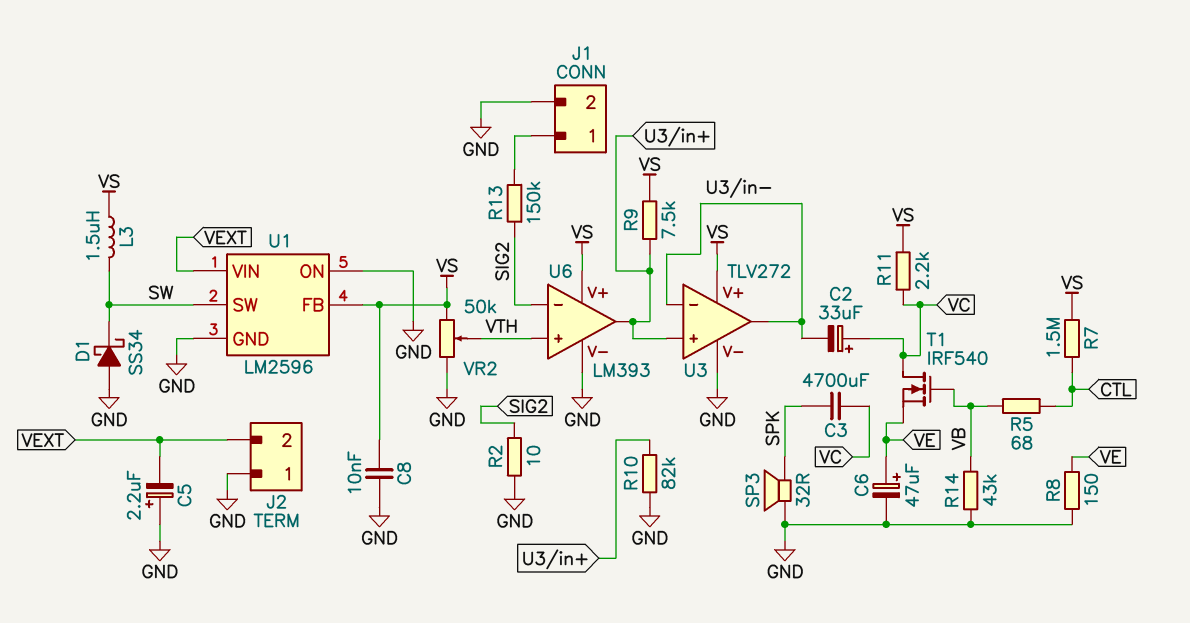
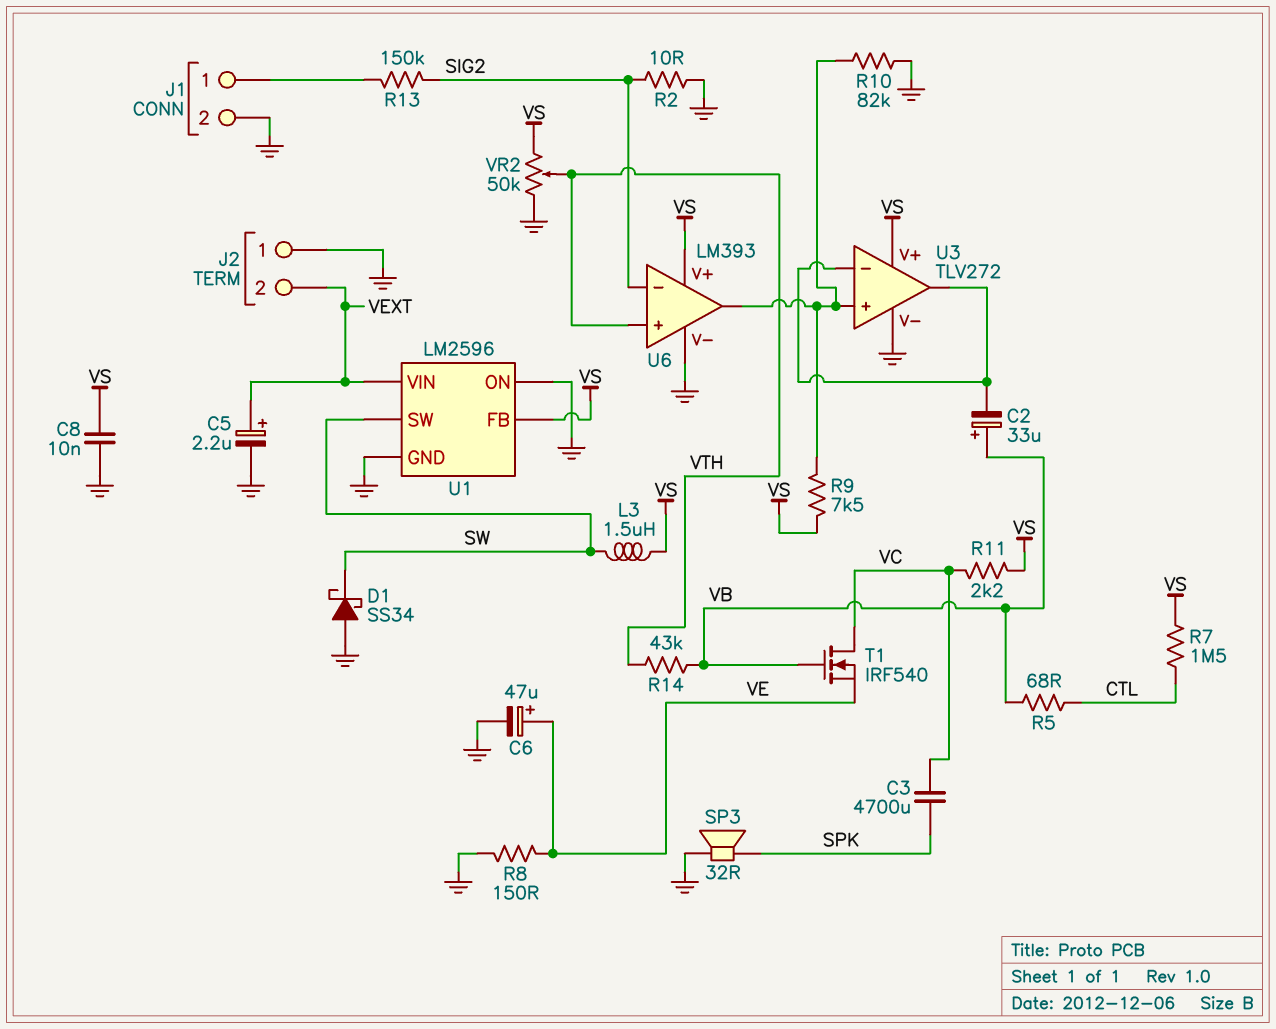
C2: 33uF (plus VC, minus U3/in-) -> 33uF (plus VB, minus U3/in-)
C5: 2.2uF (plus GND, minus VEXT) -> 2.2uF (plus VEXT, minus GND)
R14: 43k (GND, VB) -> 43k (VB, VTH)

